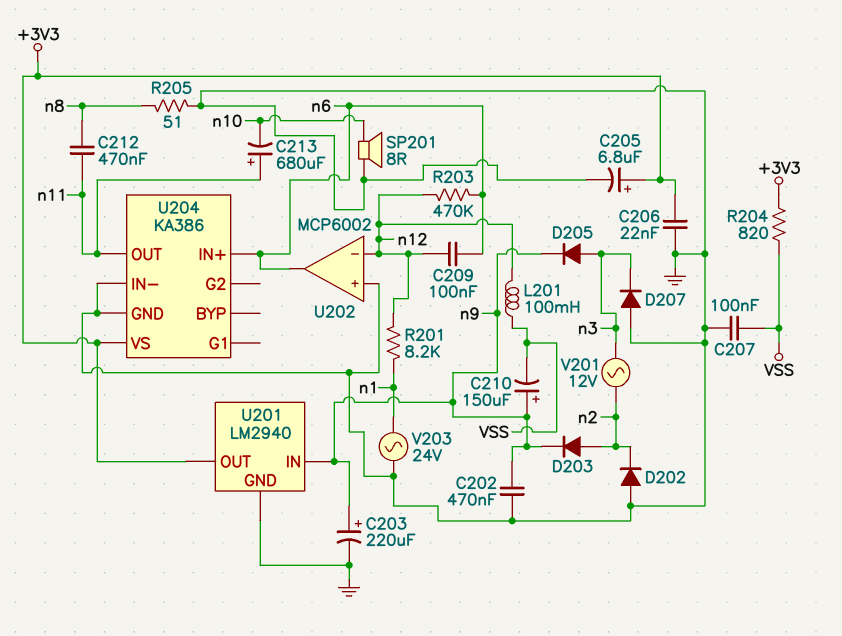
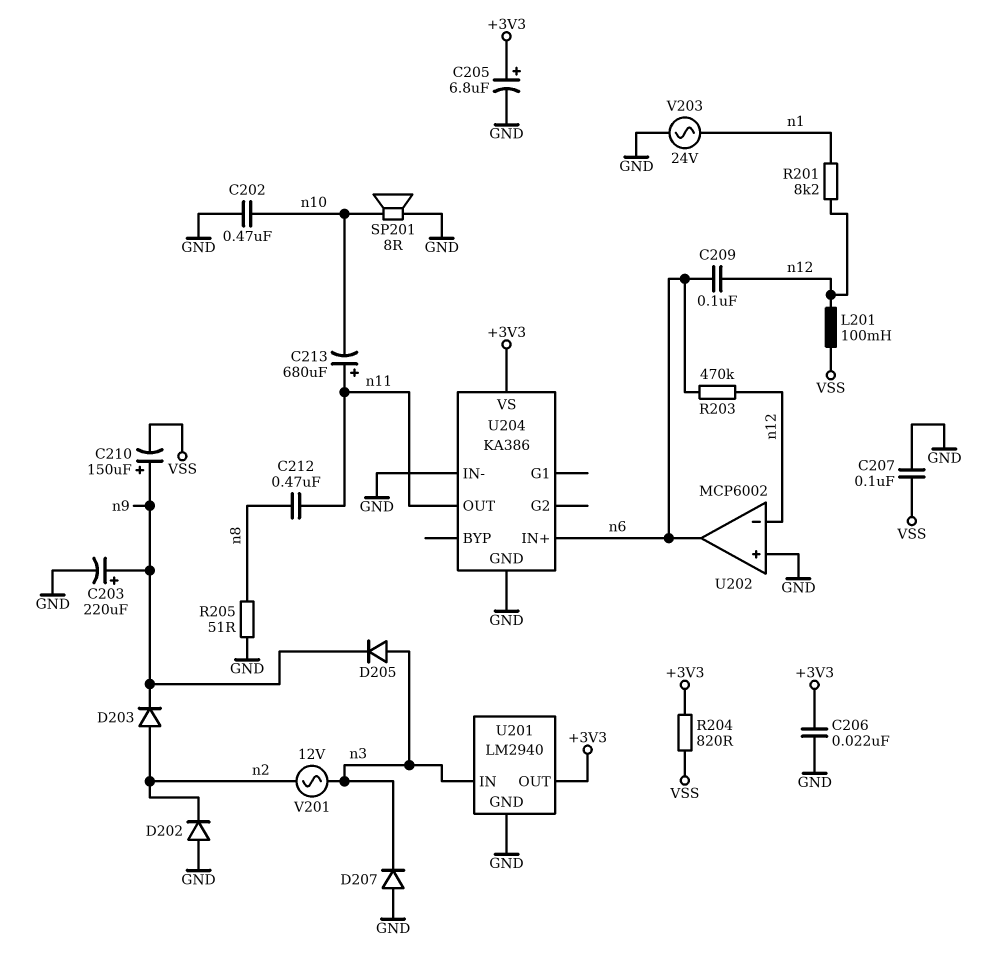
C202: 470nF (GND, n9) -> 470nF (GND, n10)
U201 pin IN: n9 -> n3

